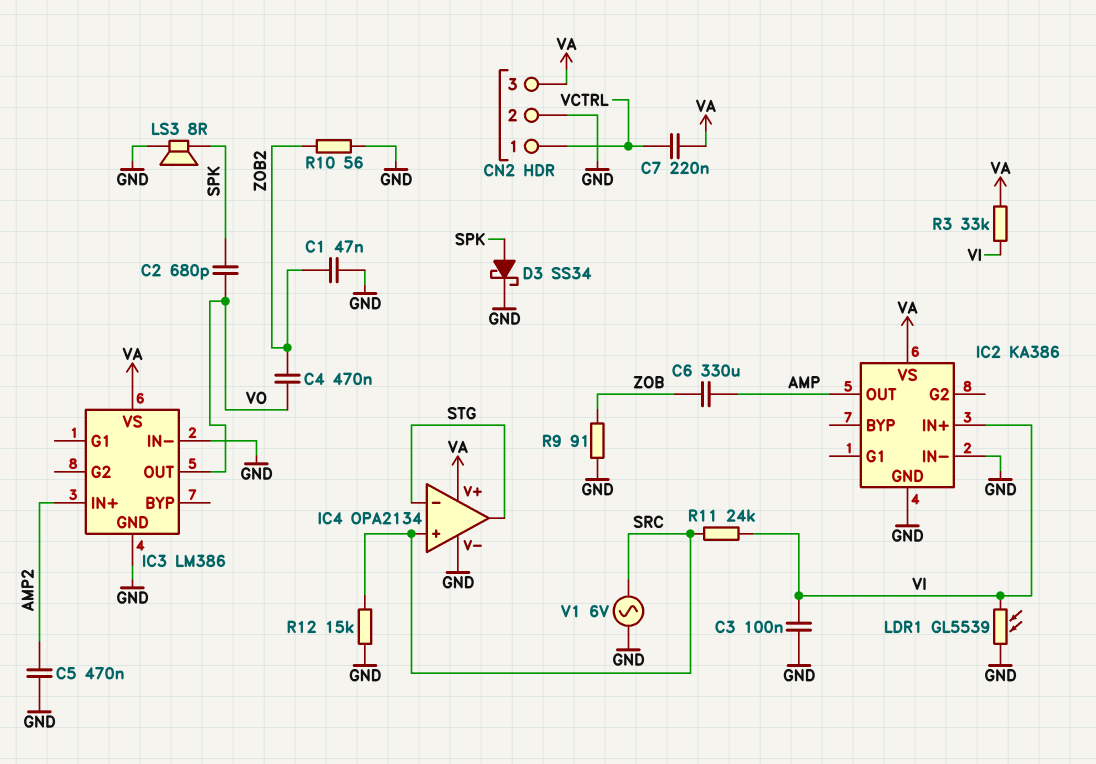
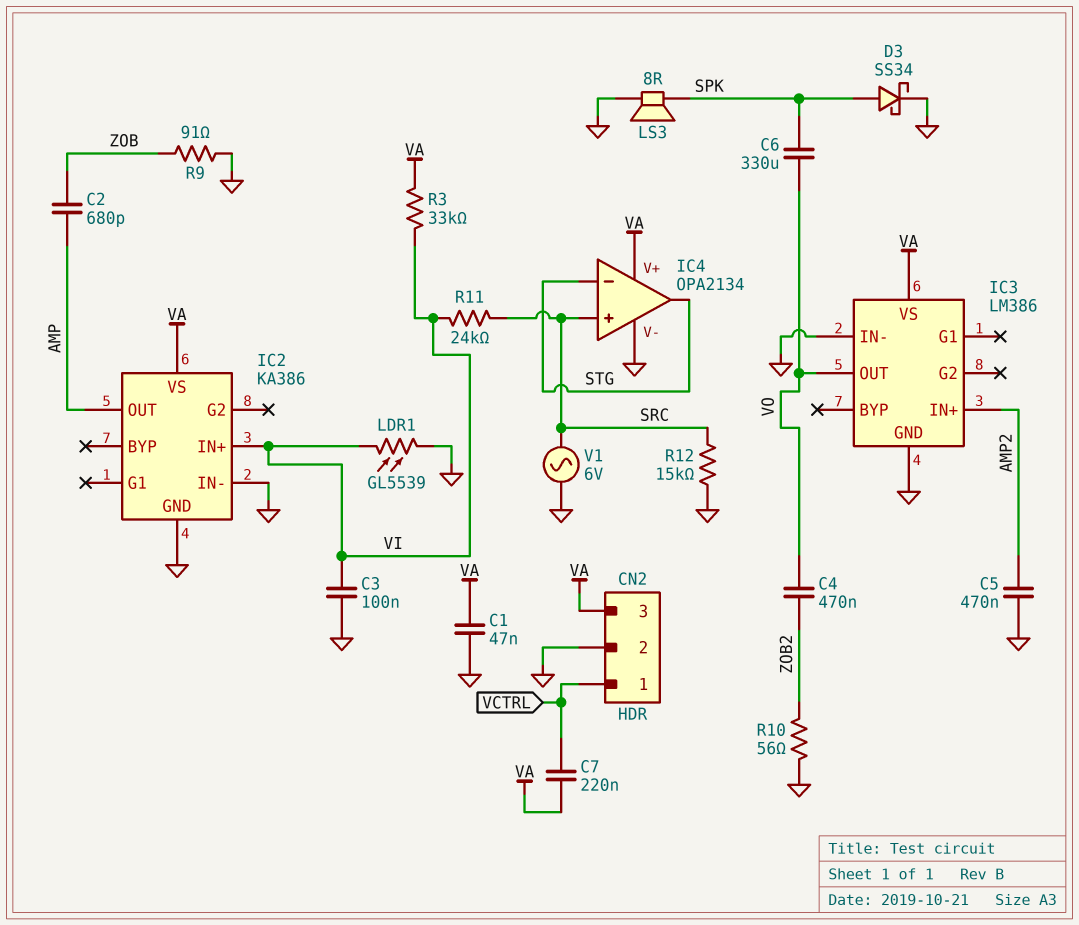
C1: 47nF (GND, ZOB2) -> 47nF (GND, VA)
C2: 680pF (SPK, VO) -> 680pF (AMP, ZOB)
C6: 330uF (AMP, ZOB) -> 330uF (SPK, VO)

